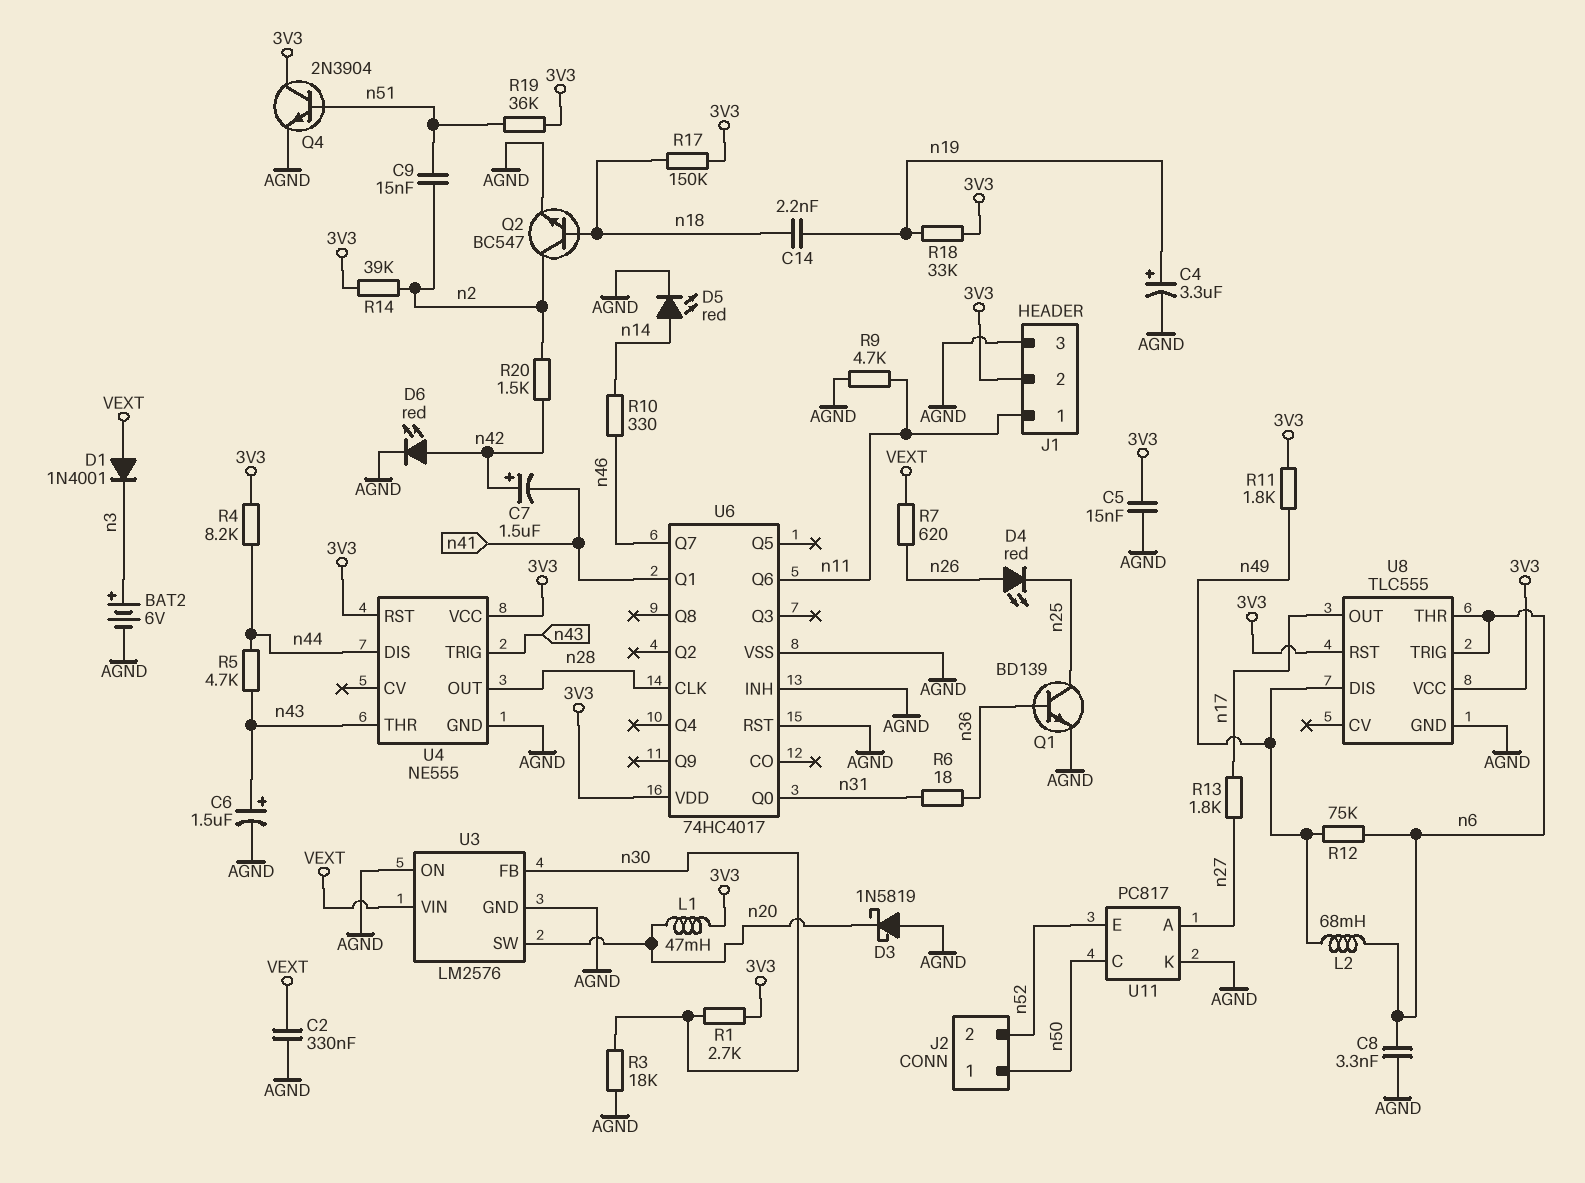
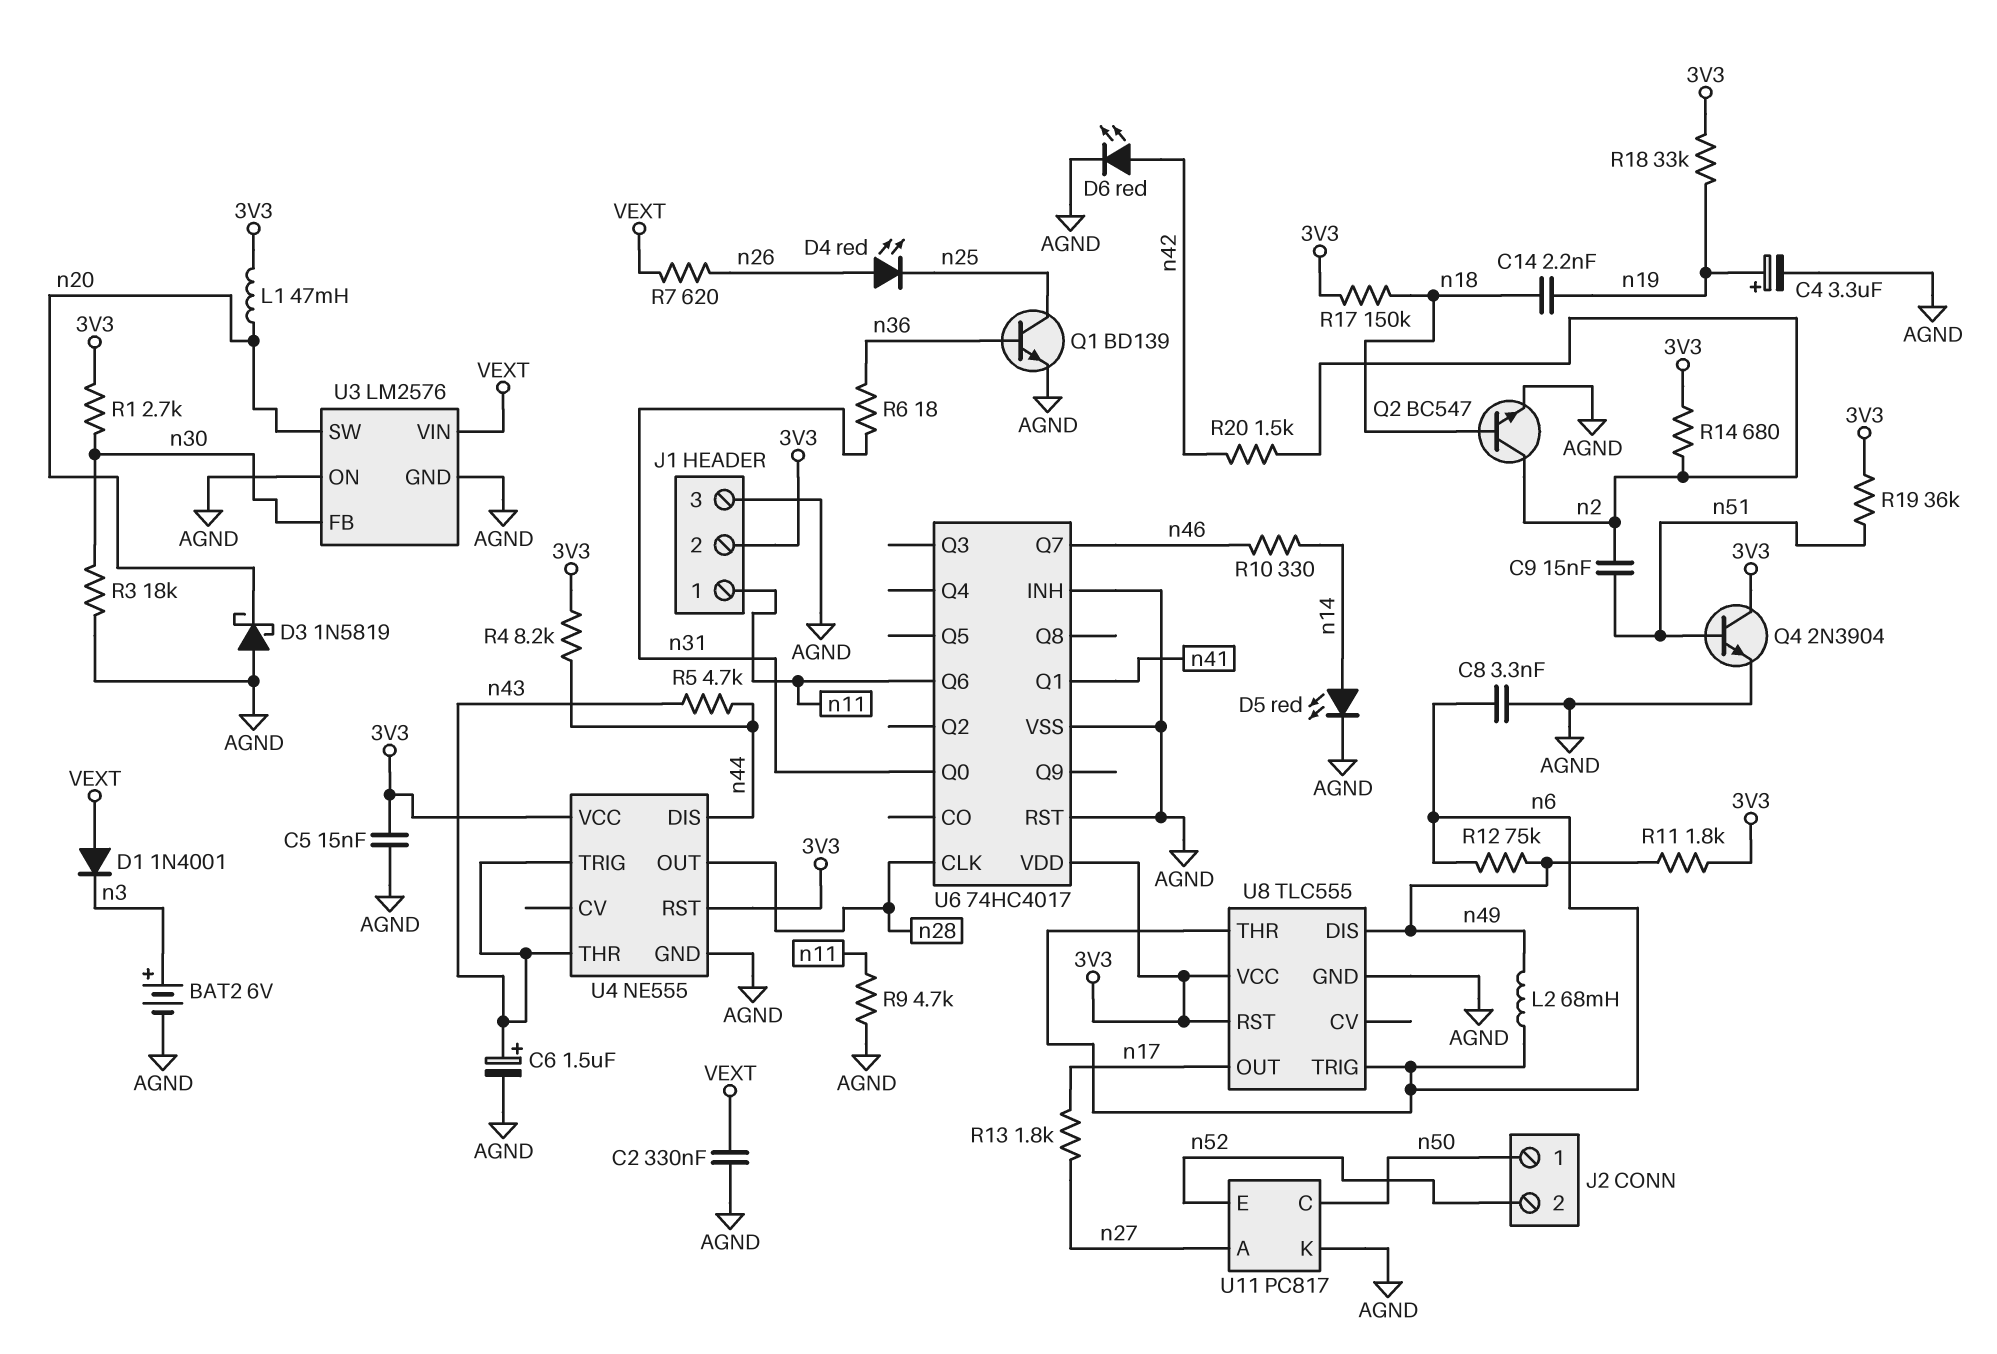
C7: 1.5uF (plus n42, minus n41) -> none
R14: 39k (3V3, n2) -> 680 (3V3, n2)

